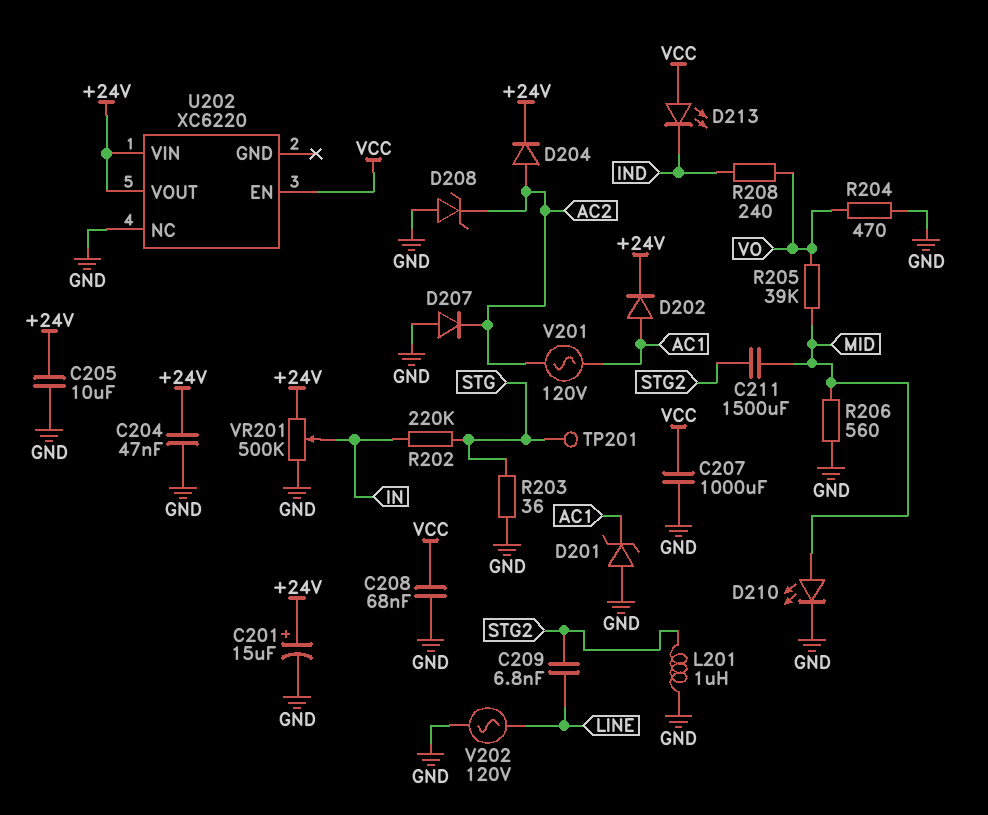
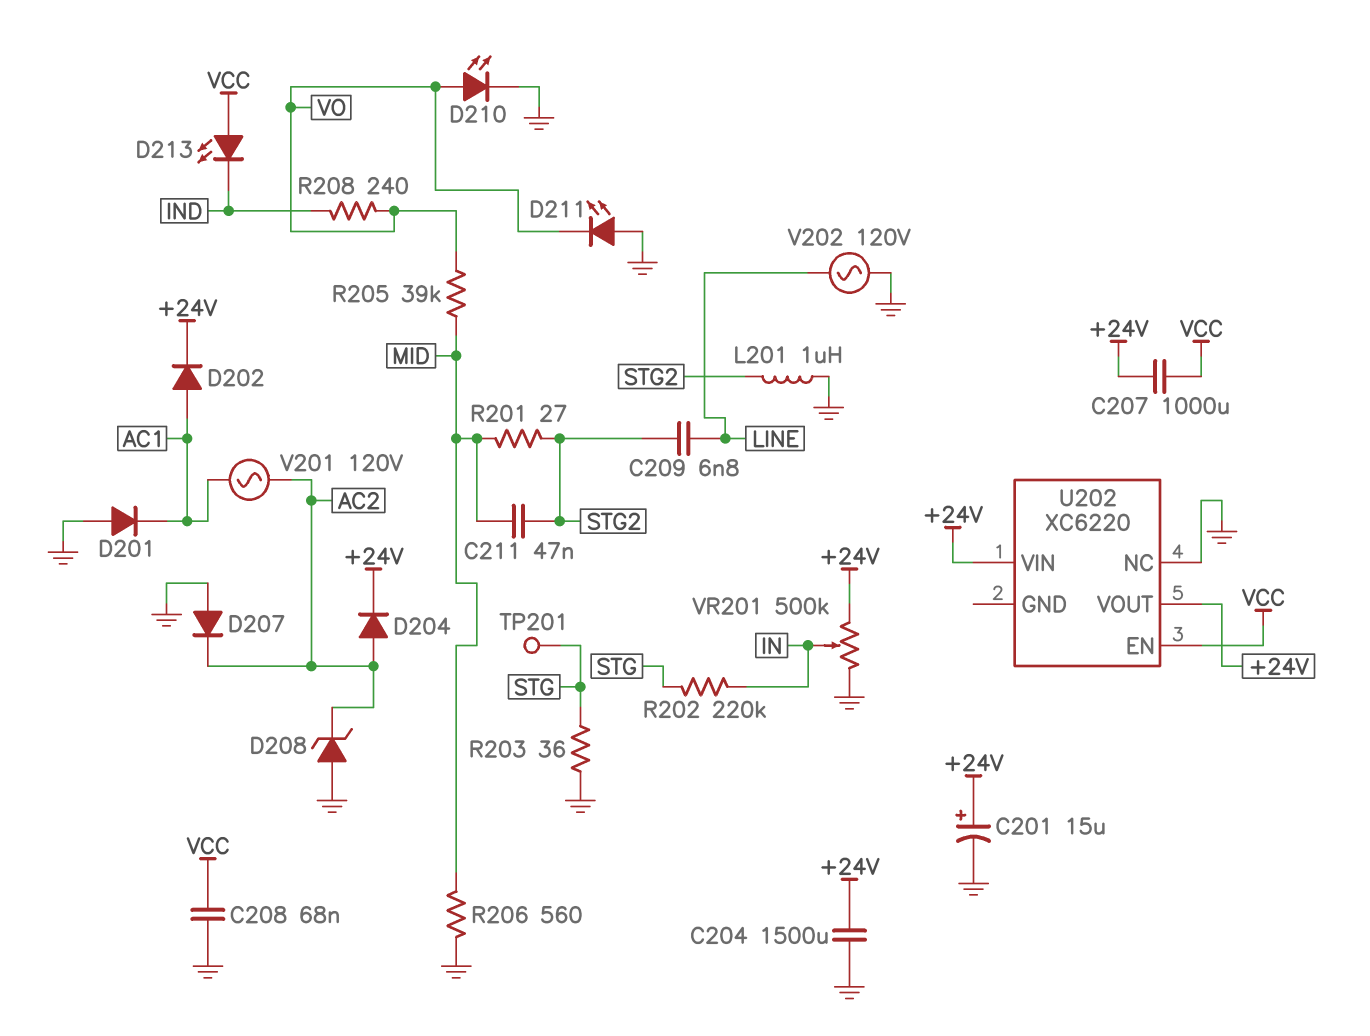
C204: 47nF (+24V, GND) -> 1500uF (+24V, GND)
C205: 10uF (+24V, GND) -> none
C207: 1000uF (GND, VCC) -> 1000uF (+24V, VCC)
C211: 1500uF (MID, STG2) -> 47nF (MID, STG2)
D201: zener (A GND, K AC1) -> diode (A GND, K AC1)
D210: LED (A MID, K GND) -> LED (A VO, K GND)
D211: none -> LED (A GND, K VO)
R201: none -> 27 (MID, STG2)
R204: 470 (GND, VO) -> none

